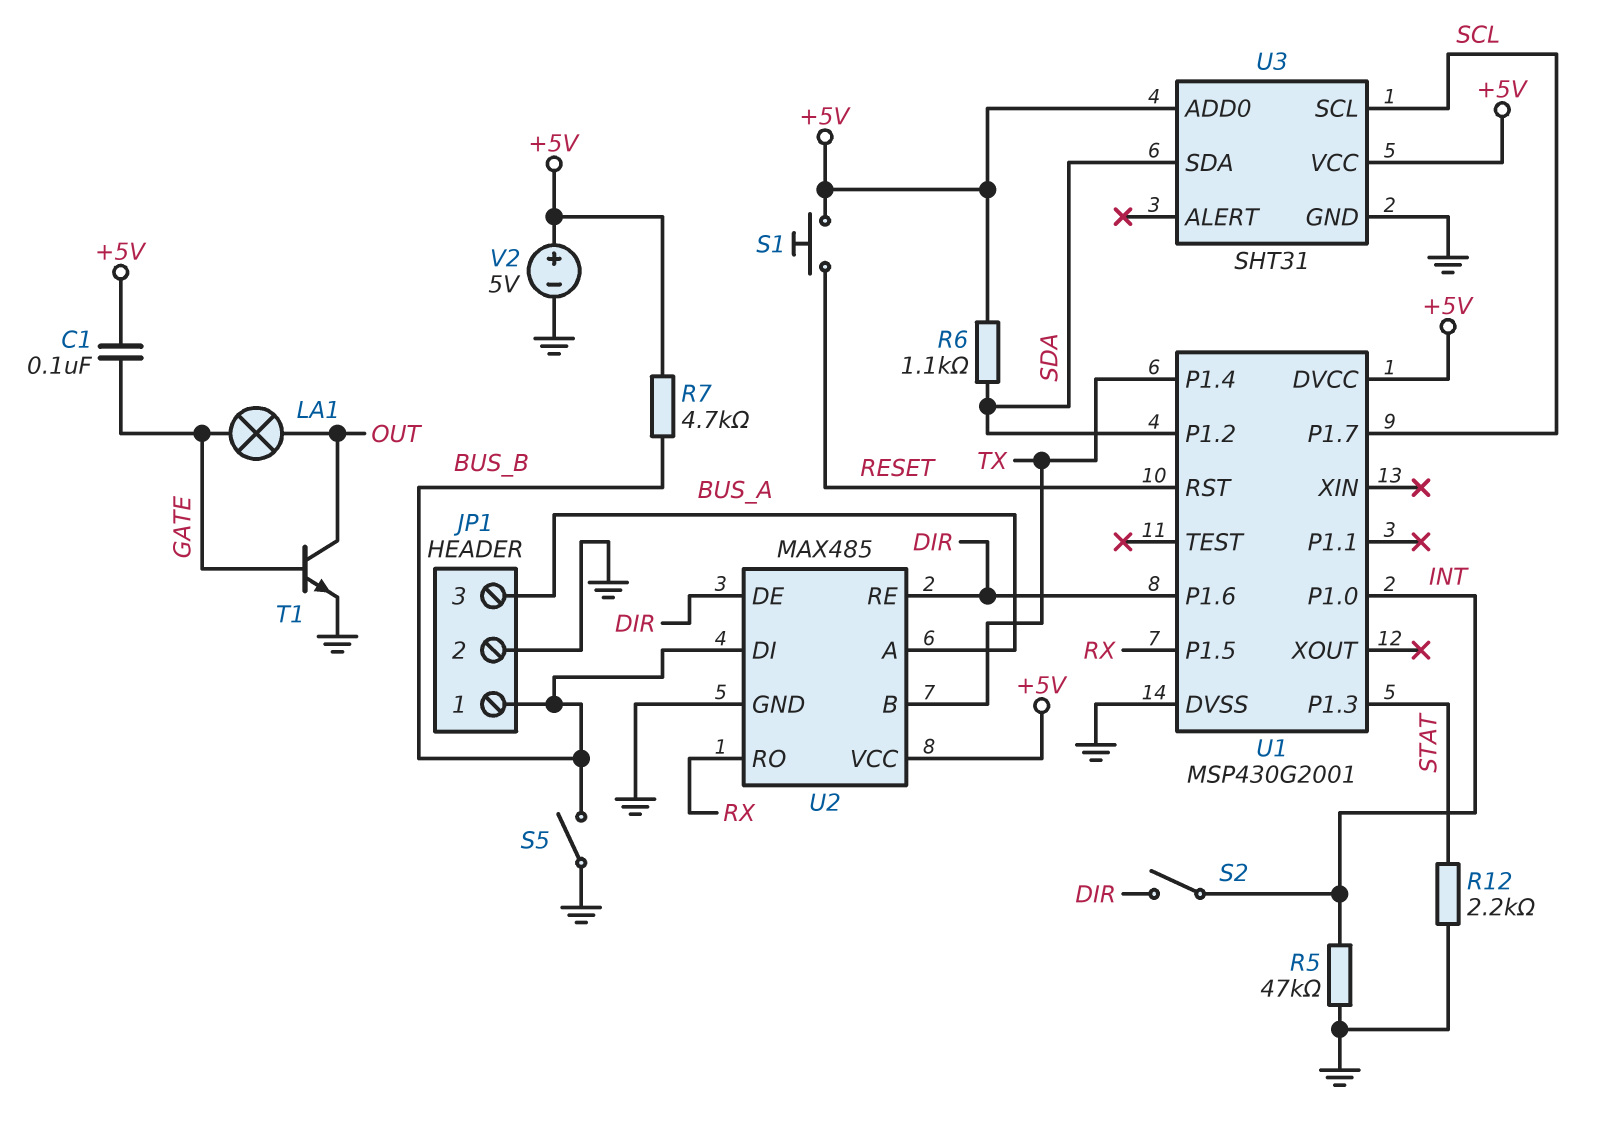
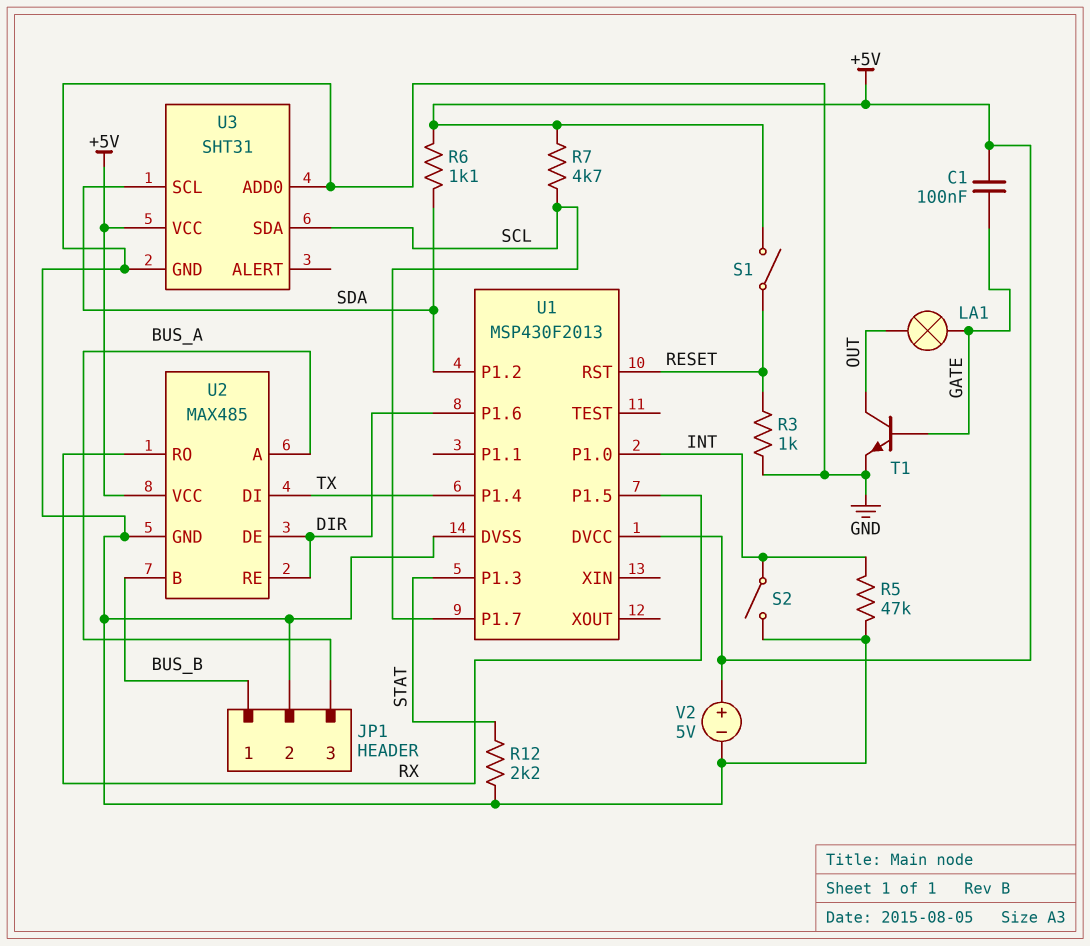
R3: none -> 1k (GND, RESET)
R7: 4.7k (+5V, BUS_B) -> 4.7k (+5V, SCL)
S1: button (+5V, RESET) -> switch (+5V, RESET)
S2: switch (DIR, INT) -> switch (GND, INT)
S5: switch (BUS_B, GND) -> none
U1: MSP430G2001 -> MSP430F2013
U2 pin B: TX -> BUS_B
U2 pin DI: BUS_B -> TX
U3 pin ADD0: +5V -> GND
U3 pin SCL: SCL -> SDA
U3 pin SDA: SDA -> SCL

